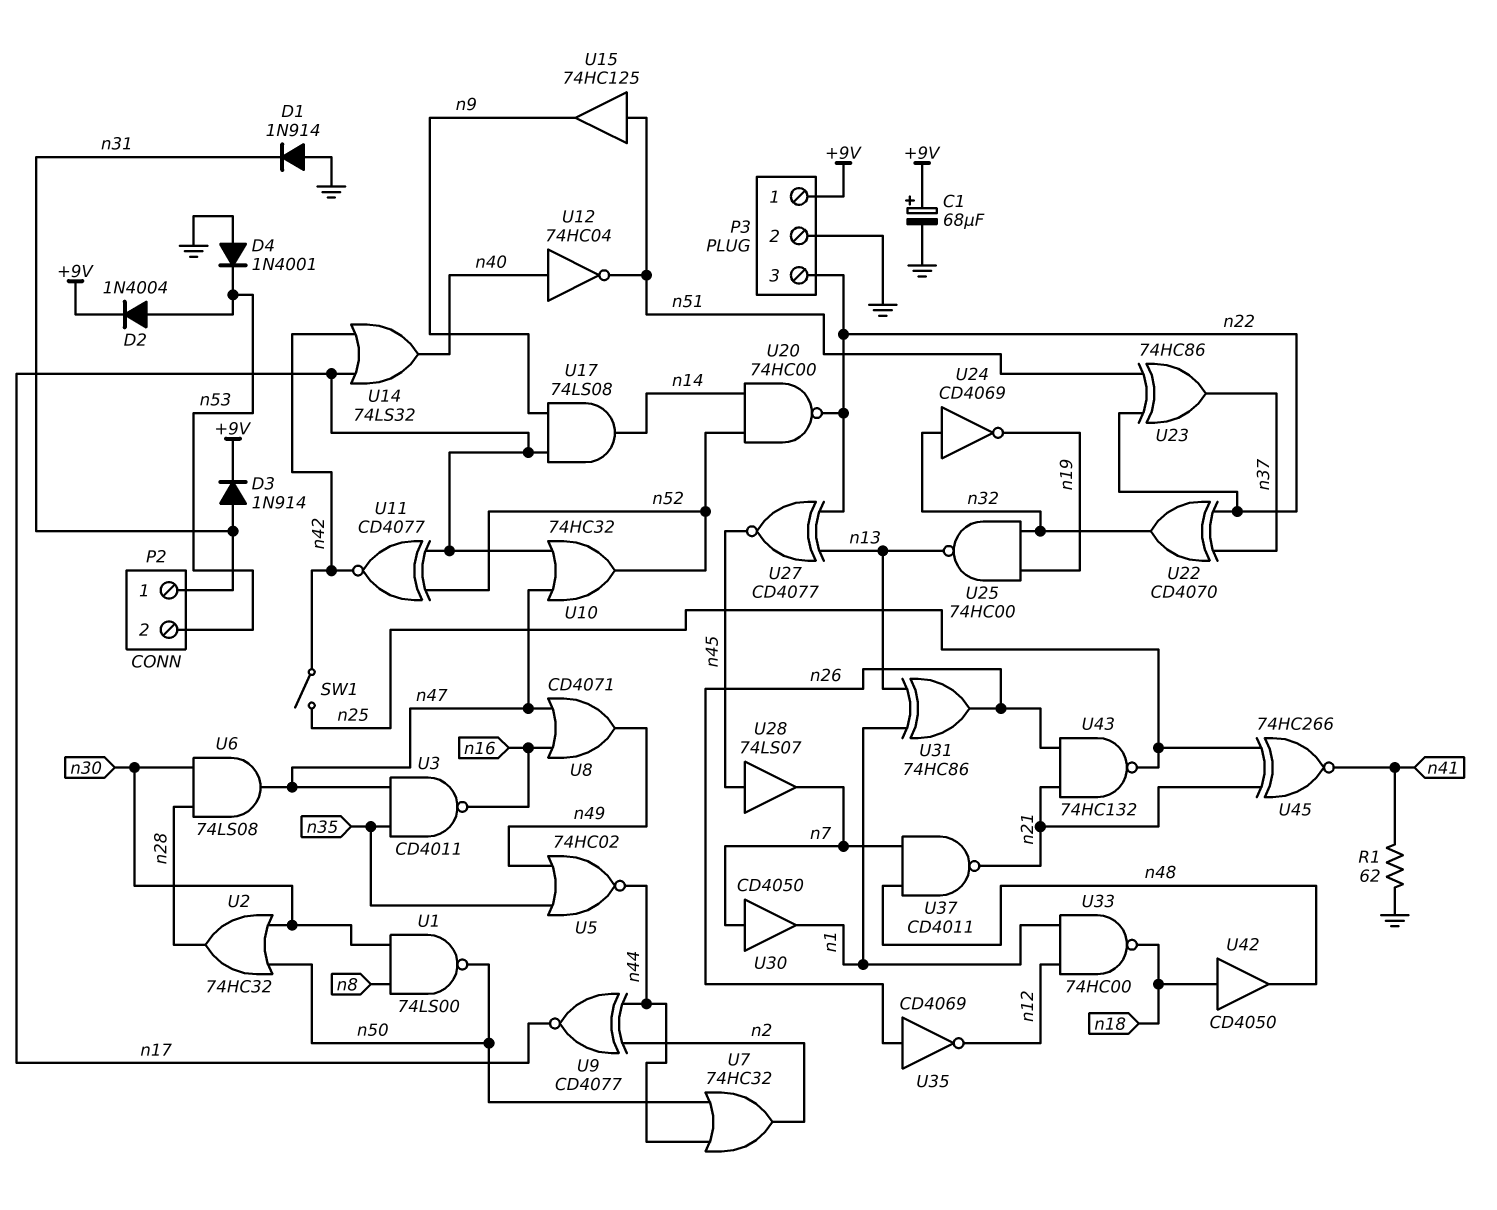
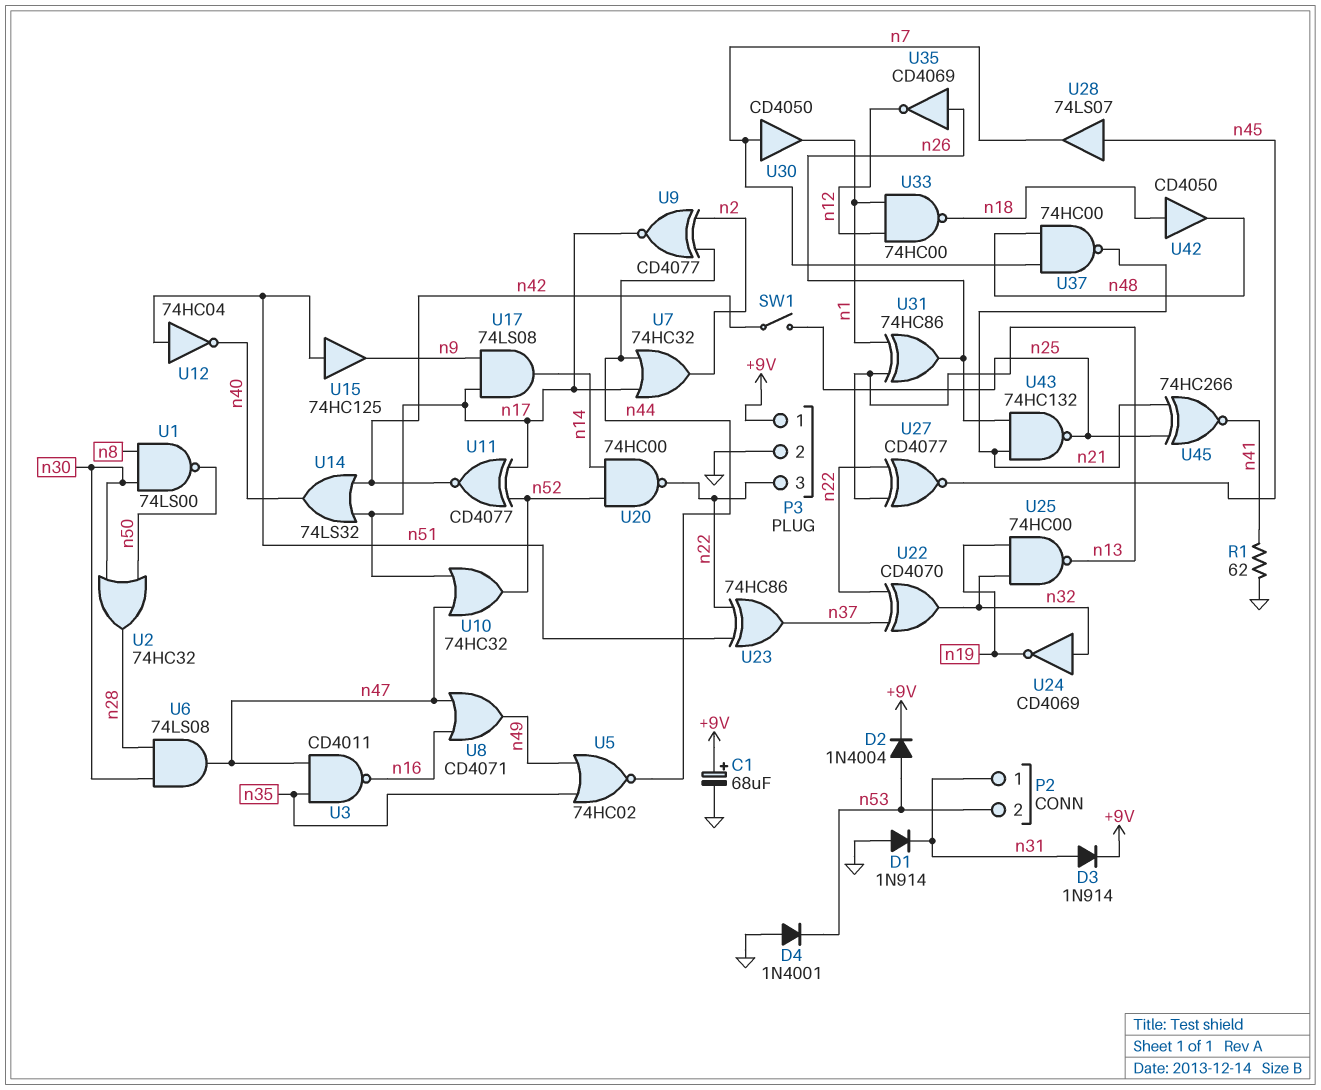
U7: OR 74HC32 (in n44, in n50, out n2) -> OR 74HC32 (in n17, in n44, out n2)
U12: NOT 74HC04 (in n40, out n51) -> NOT 74HC04 (in n51, out n40)
U37: NAND CD4011 (in n7, in n48, out n21) -> NAND 74HC00 (in n7, in n48, out n21)

